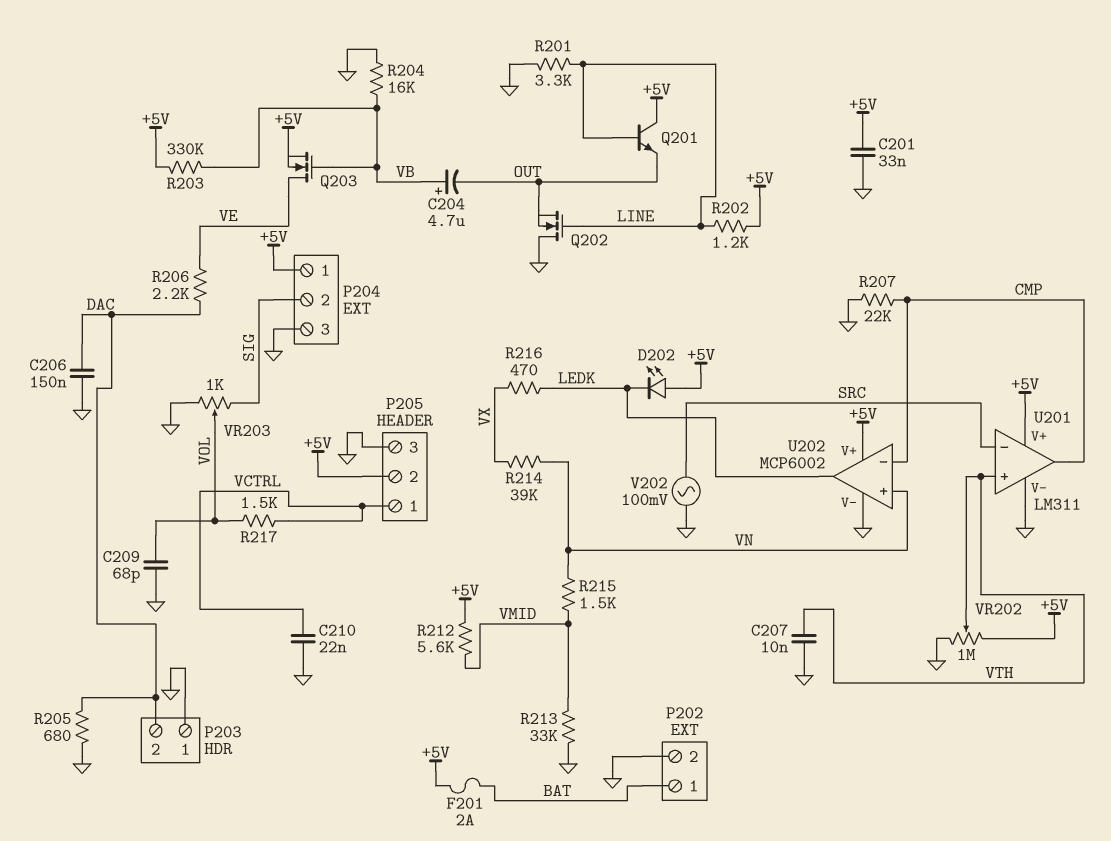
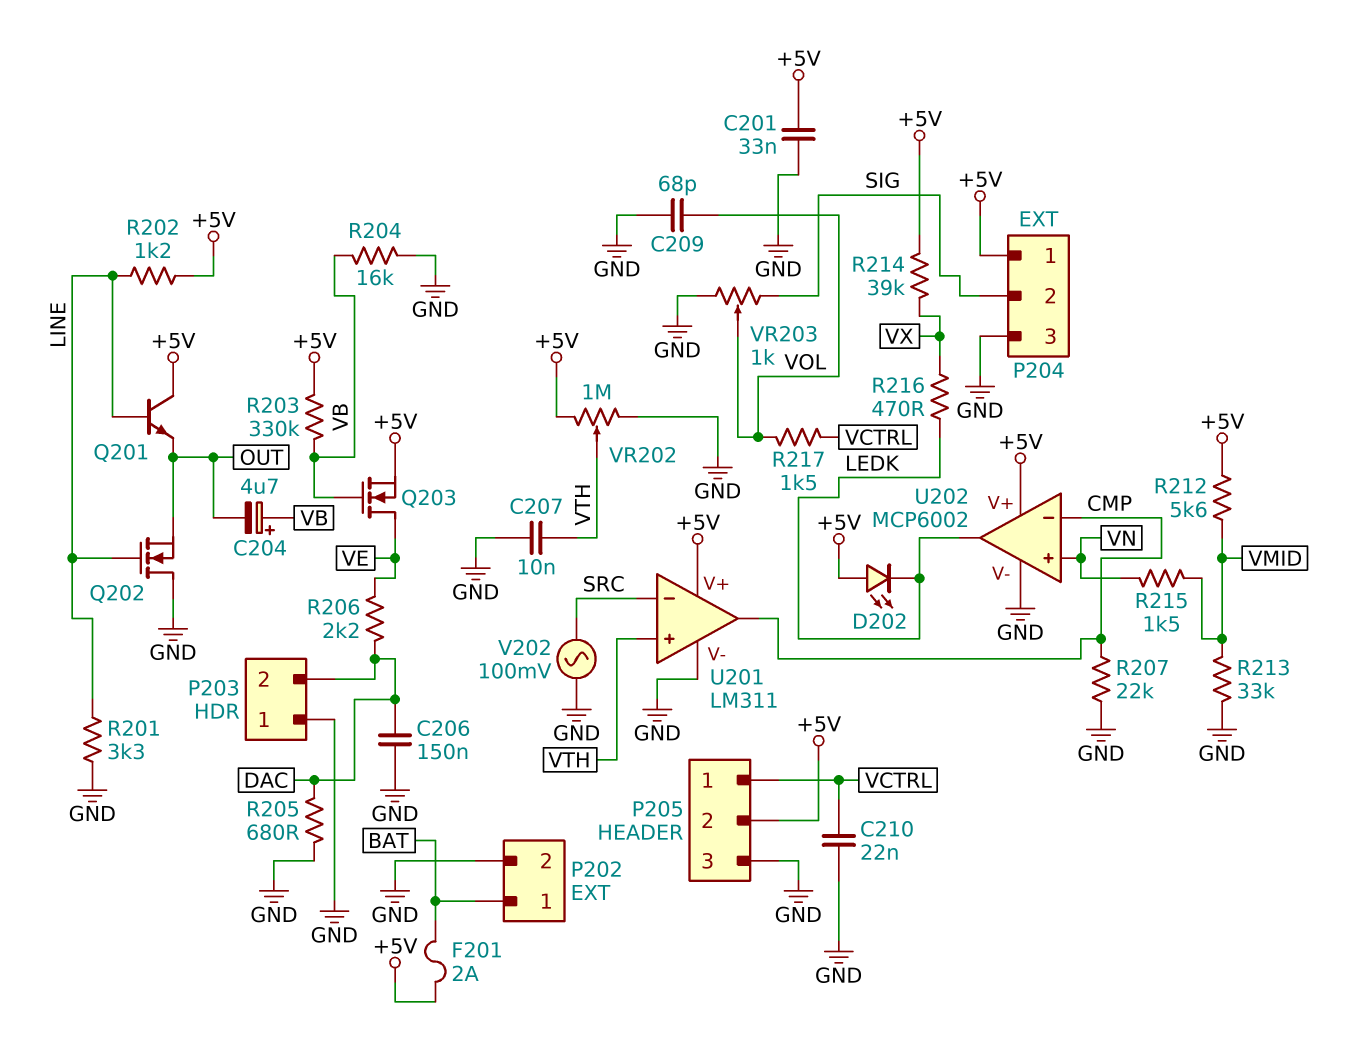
R214: 39k (VN, VX) -> 39k (+5V, VX)

